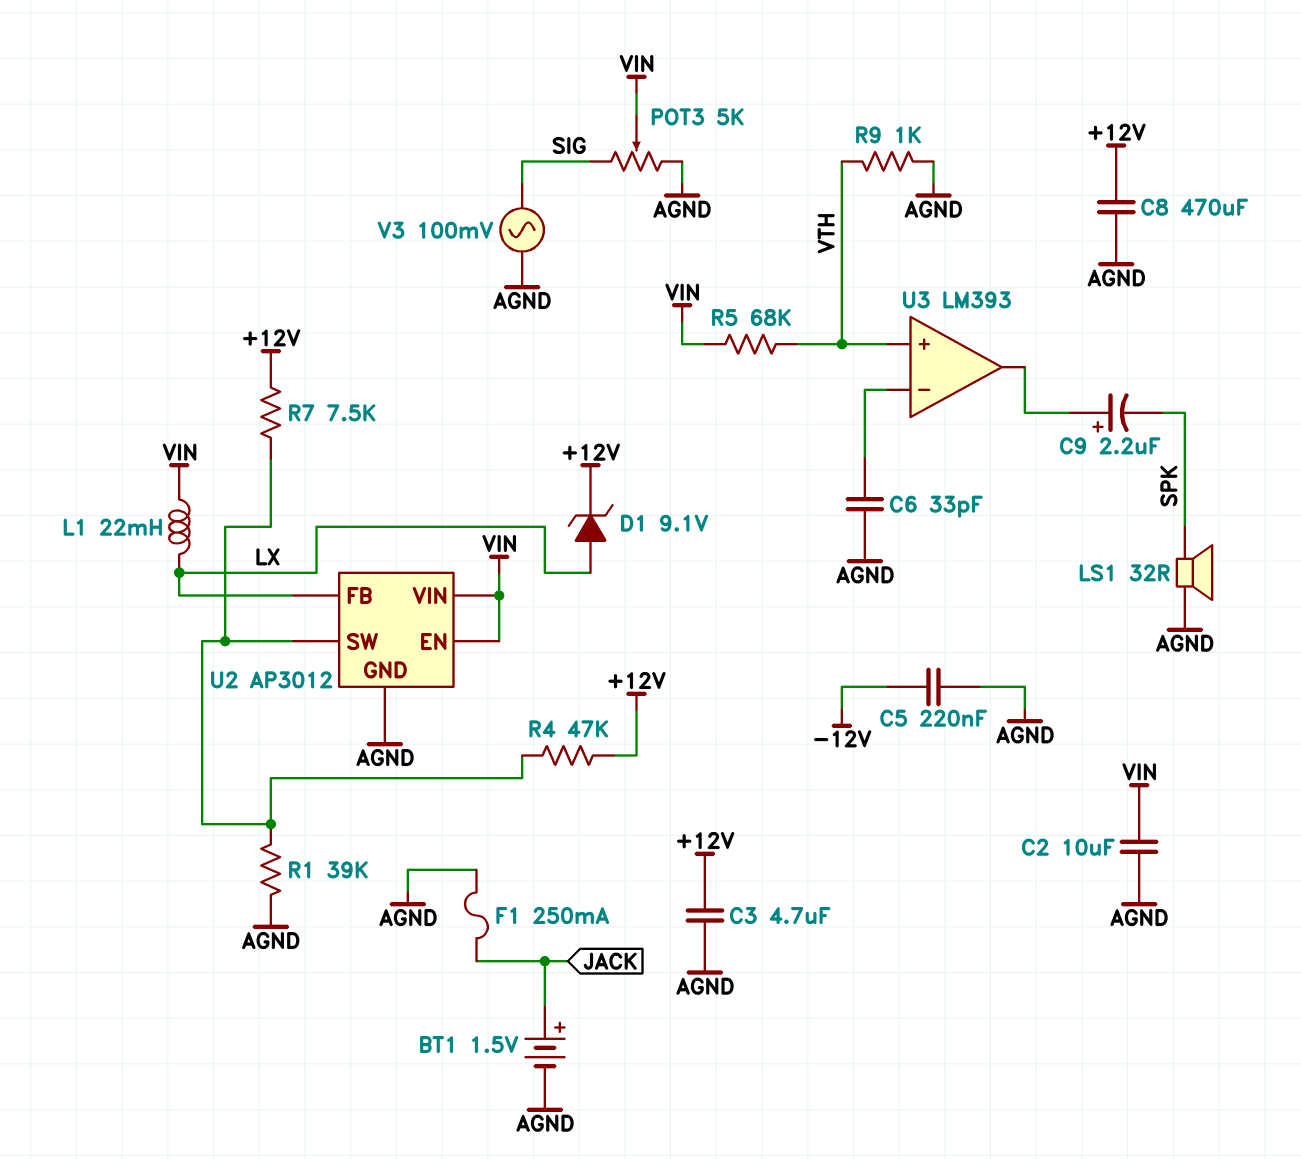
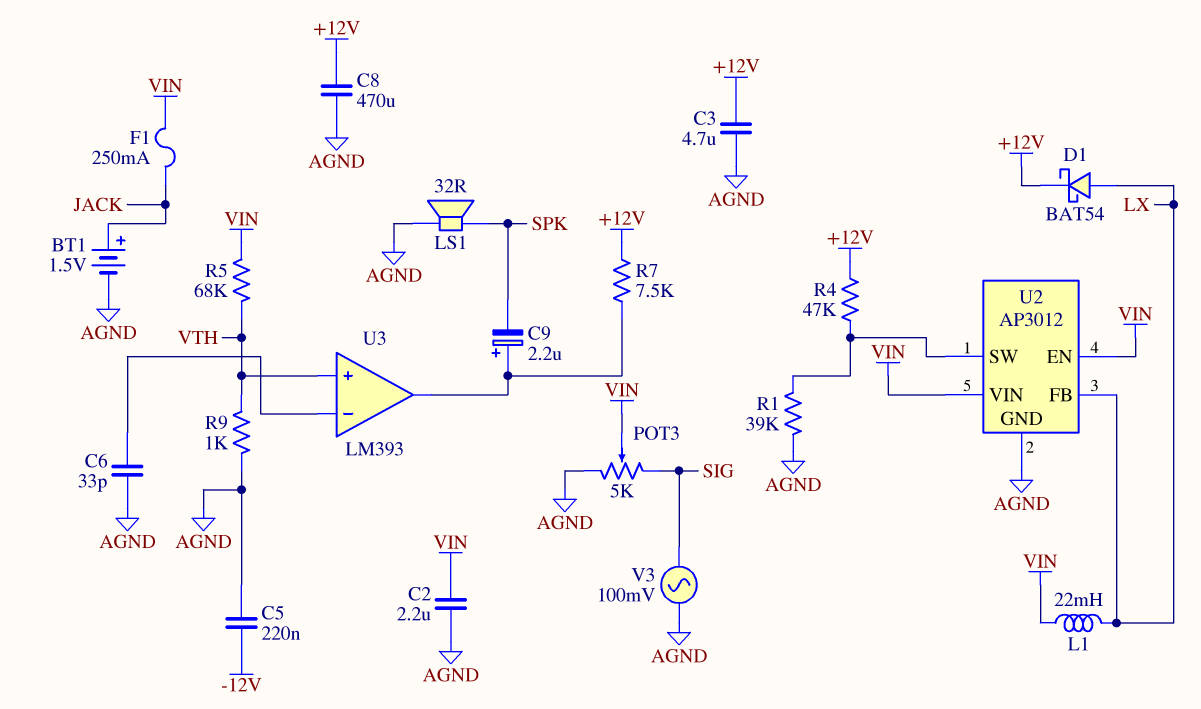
C2: 10uF (AGND, VIN) -> 2.2uF (AGND, VIN)
D1: zener 9.1V (A LX, K +12V) -> schottky BAT54 (A LX, K +12V)
F1: 250mA (AGND, JACK) -> 250mA (JACK, VIN)
R7: 7.5k (+12V, U2/SW) -> 7.5k (+12V, U3/out)

